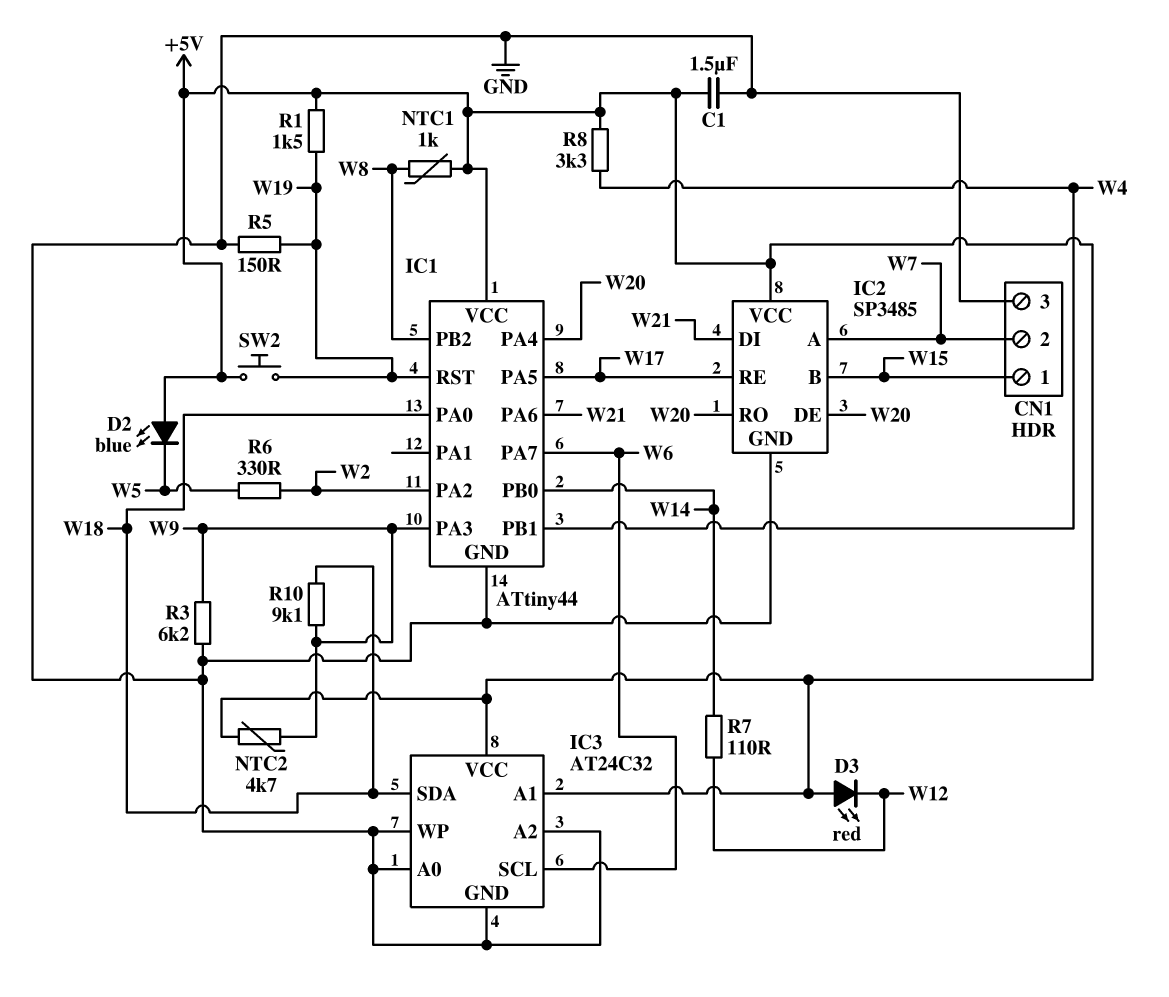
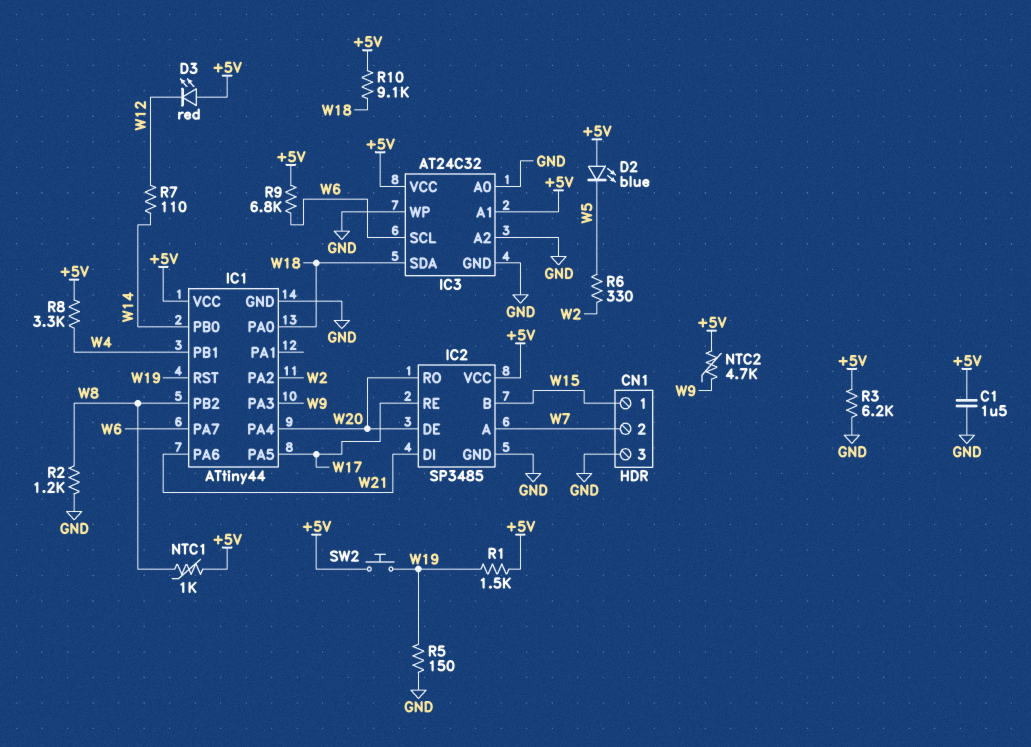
R2: none -> 1.2k (GND, W8)
R3: 6.2k (GND, W9) -> 6.2k (+5V, GND)
R9: none -> 6.8k (+5V, W6)
R10: 9.1k (W9, W18) -> 9.1k (+5V, W18)

